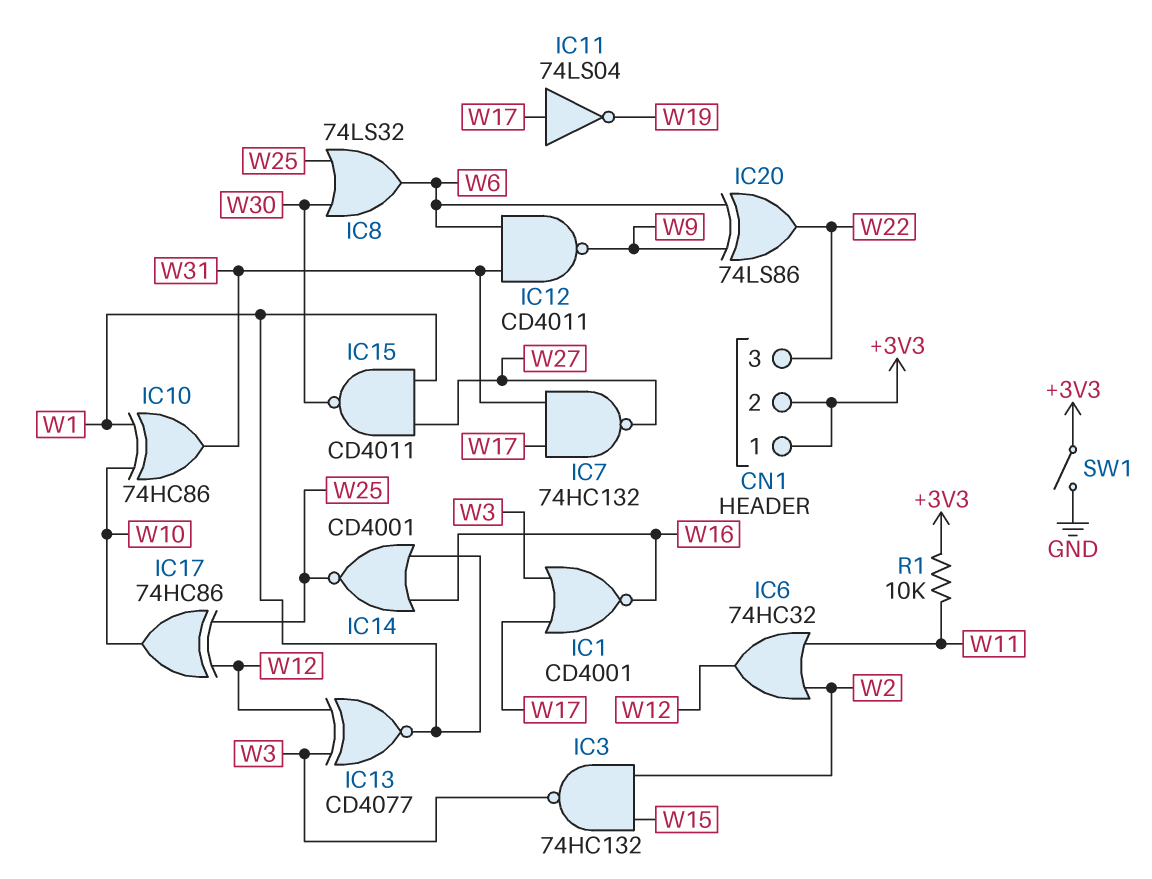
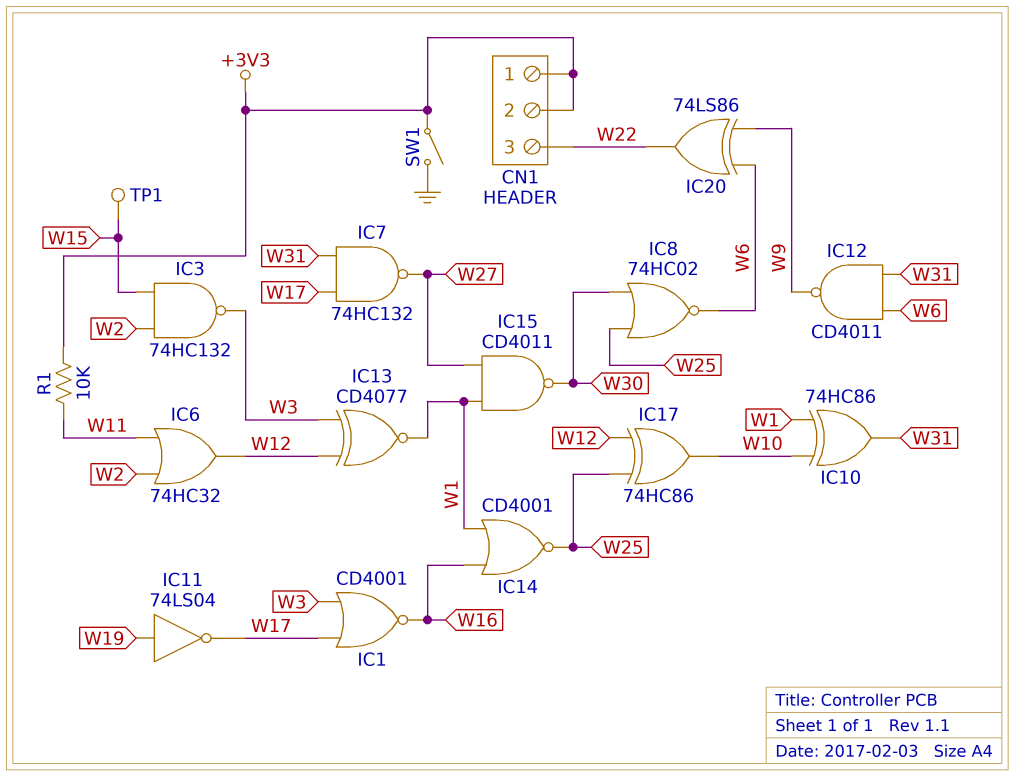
IC8: OR 74LS32 (in W25, in W30, out W6) -> NOR 74HC02 (in W25, in W30, out W6)
IC11: NOT 74LS04 (in W17, out W19) -> NOT 74LS04 (in W19, out W17)
TP1: none -> test point (W15)

